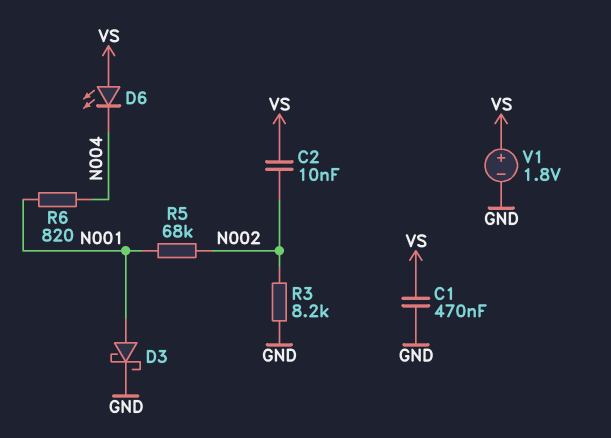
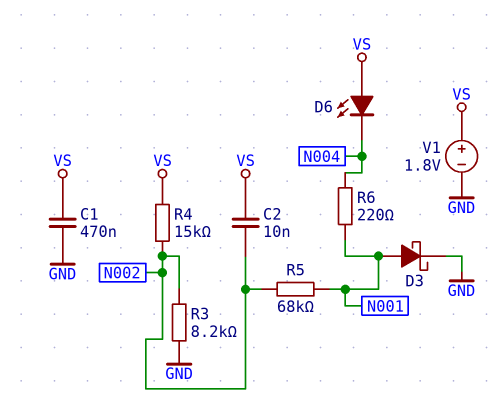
R4: none -> 15k (N002, VS)
R6: 820 (N001, N004) -> 220 (N001, N004)

